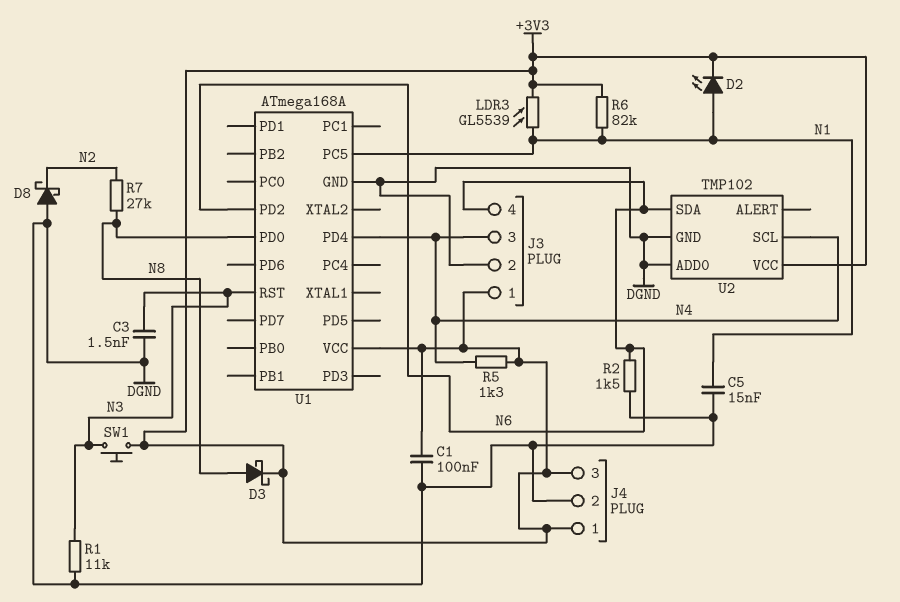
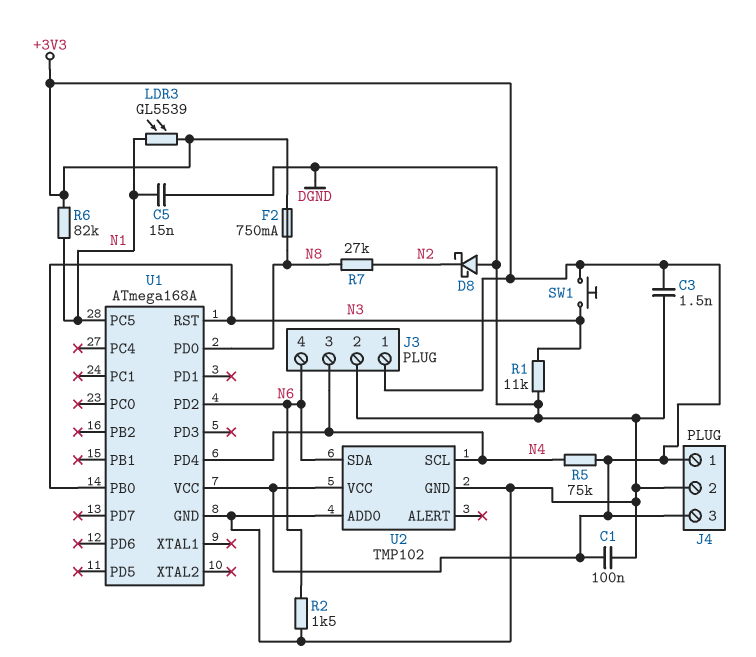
C3: 1.5nF (DGND, N3) -> 1.5nF (+3V3, DGND)
D2: LED (A N1, K +3V3) -> none
D3: schottky (A N8, K +3V3) -> none
F2: none -> 750mA (+3V3, N8)
R5: 1.3k (+3V3, N4) -> 75k (+3V3, N4)
U1 pin PB0: none -> N3

